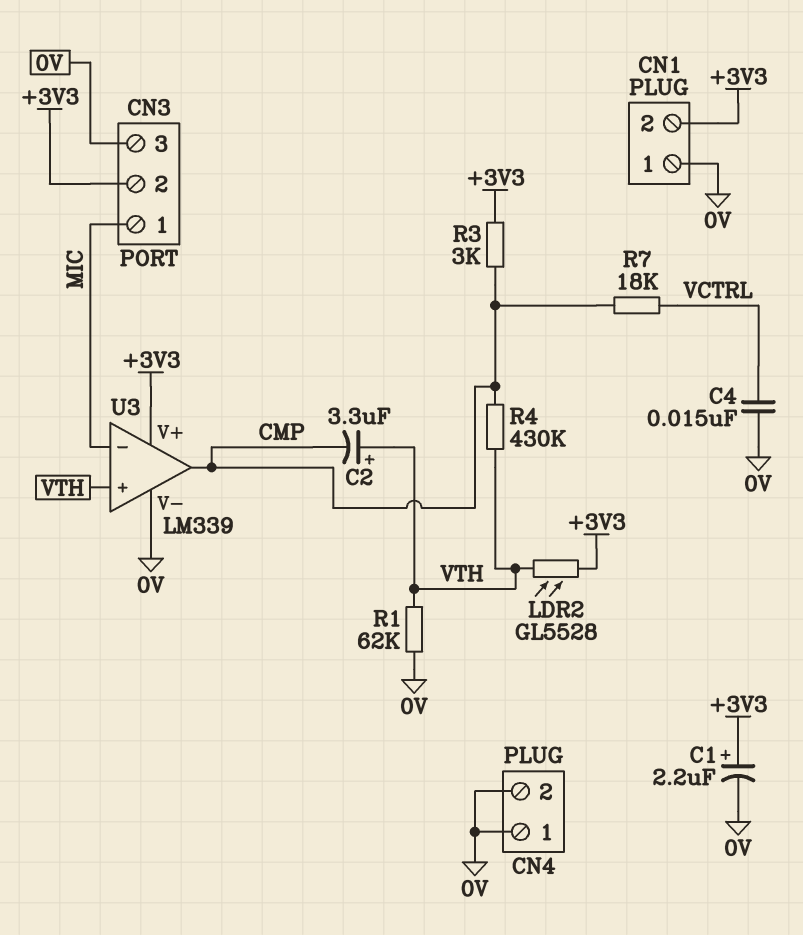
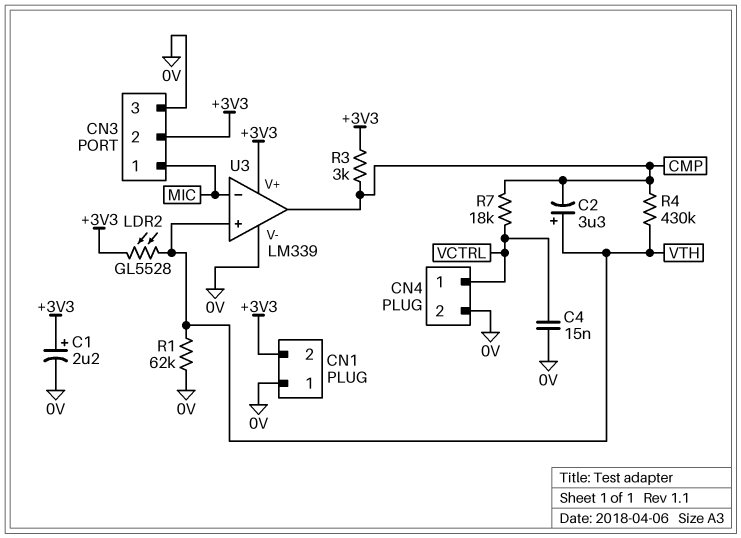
CN4 pin 1: 0V -> VCTRL

